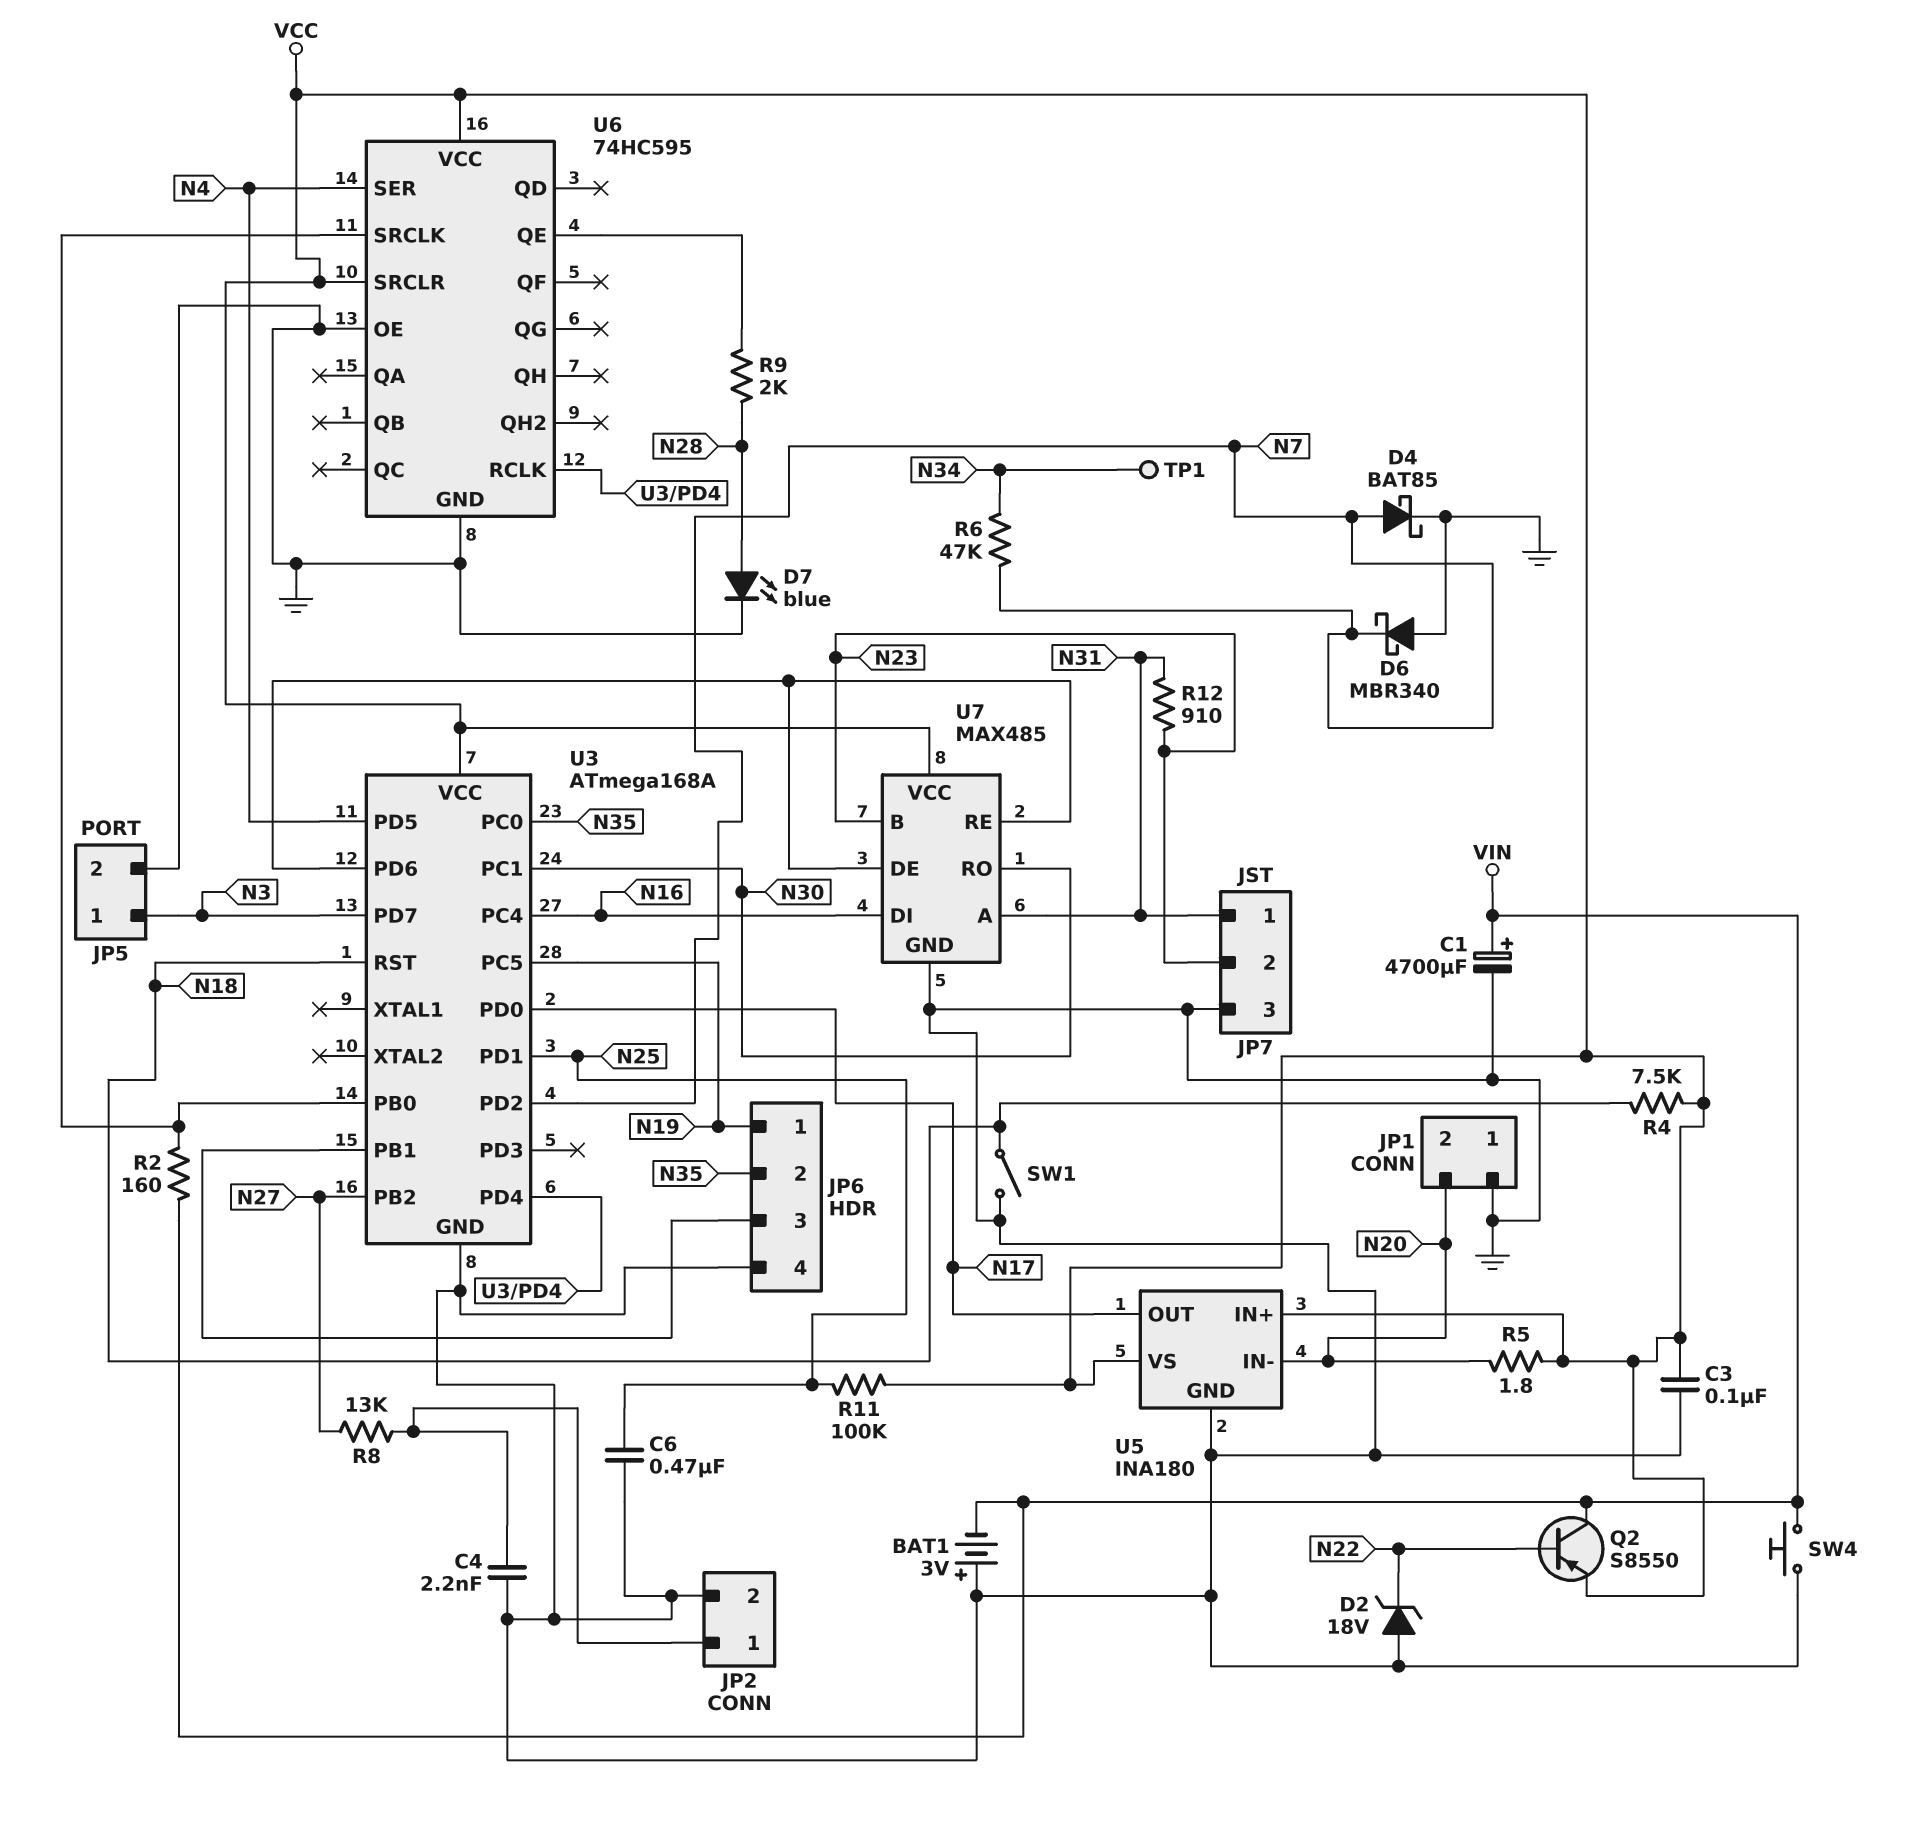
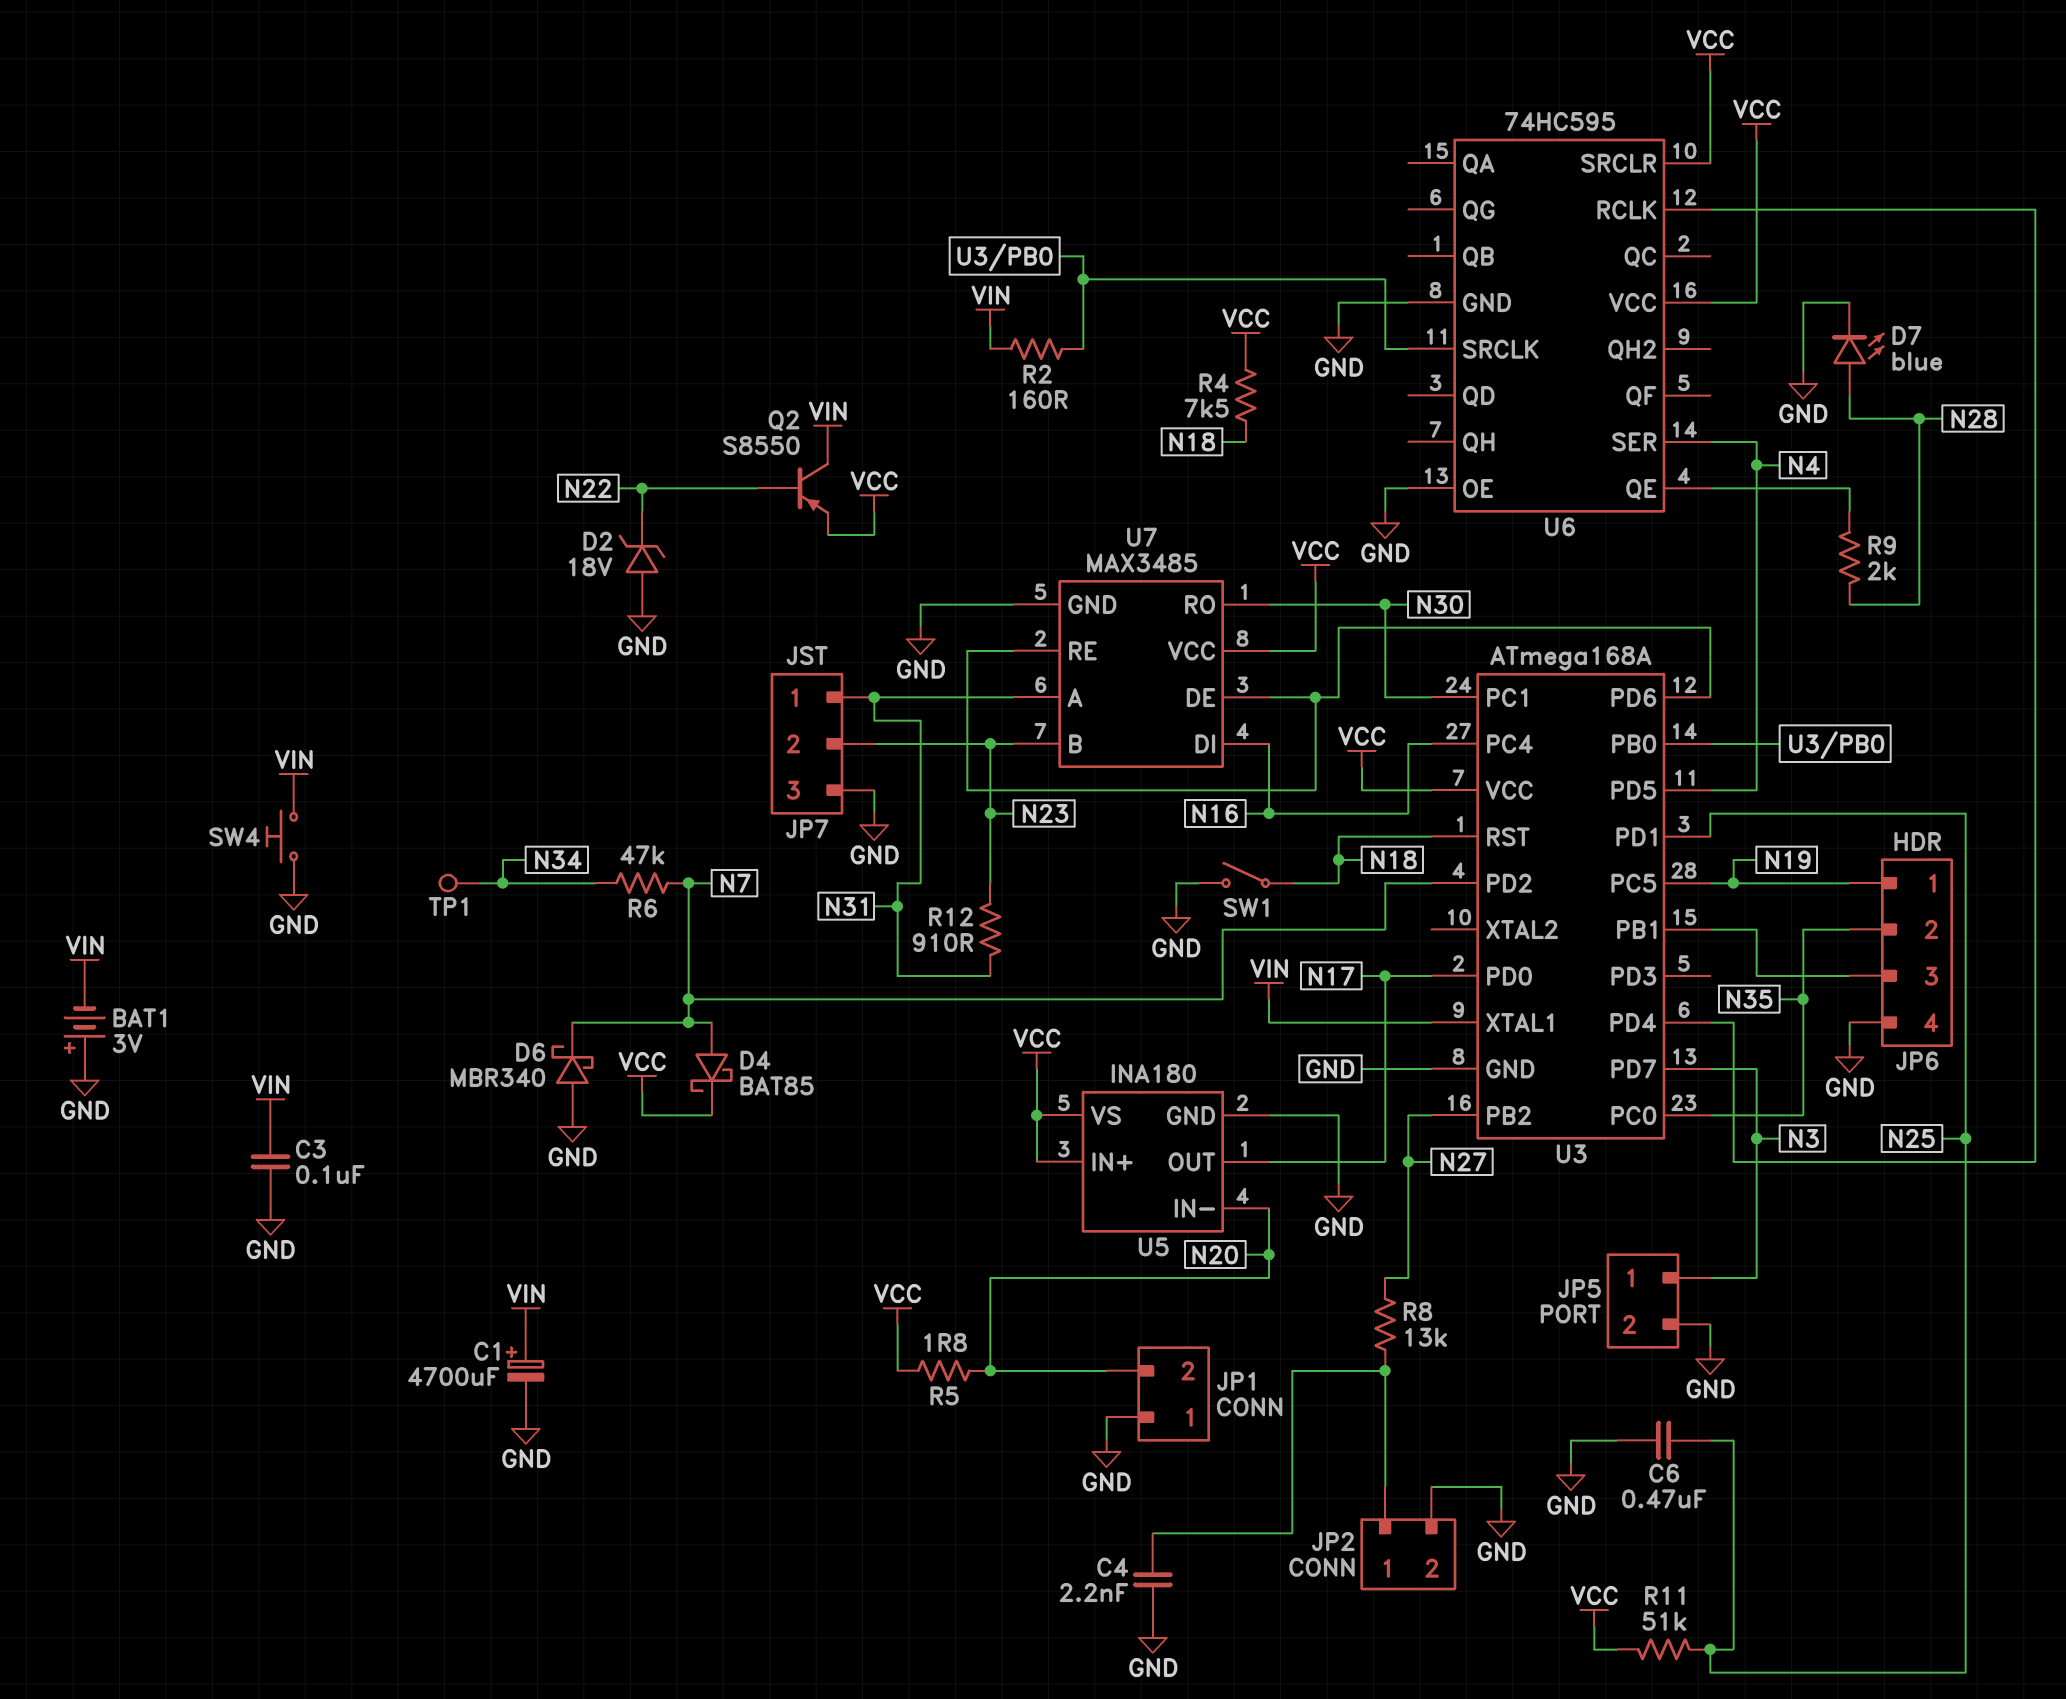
C3: 100nF (GND, VCC) -> 100nF (GND, VIN)
D4: schottky BAT85 (A N7, K GND) -> schottky BAT85 (A N7, K VCC)
R11: 100k (N25, VCC) -> 51k (N25, VCC)
U3 pin XTAL1: none -> VIN
U7: MAX485 -> MAX3485

